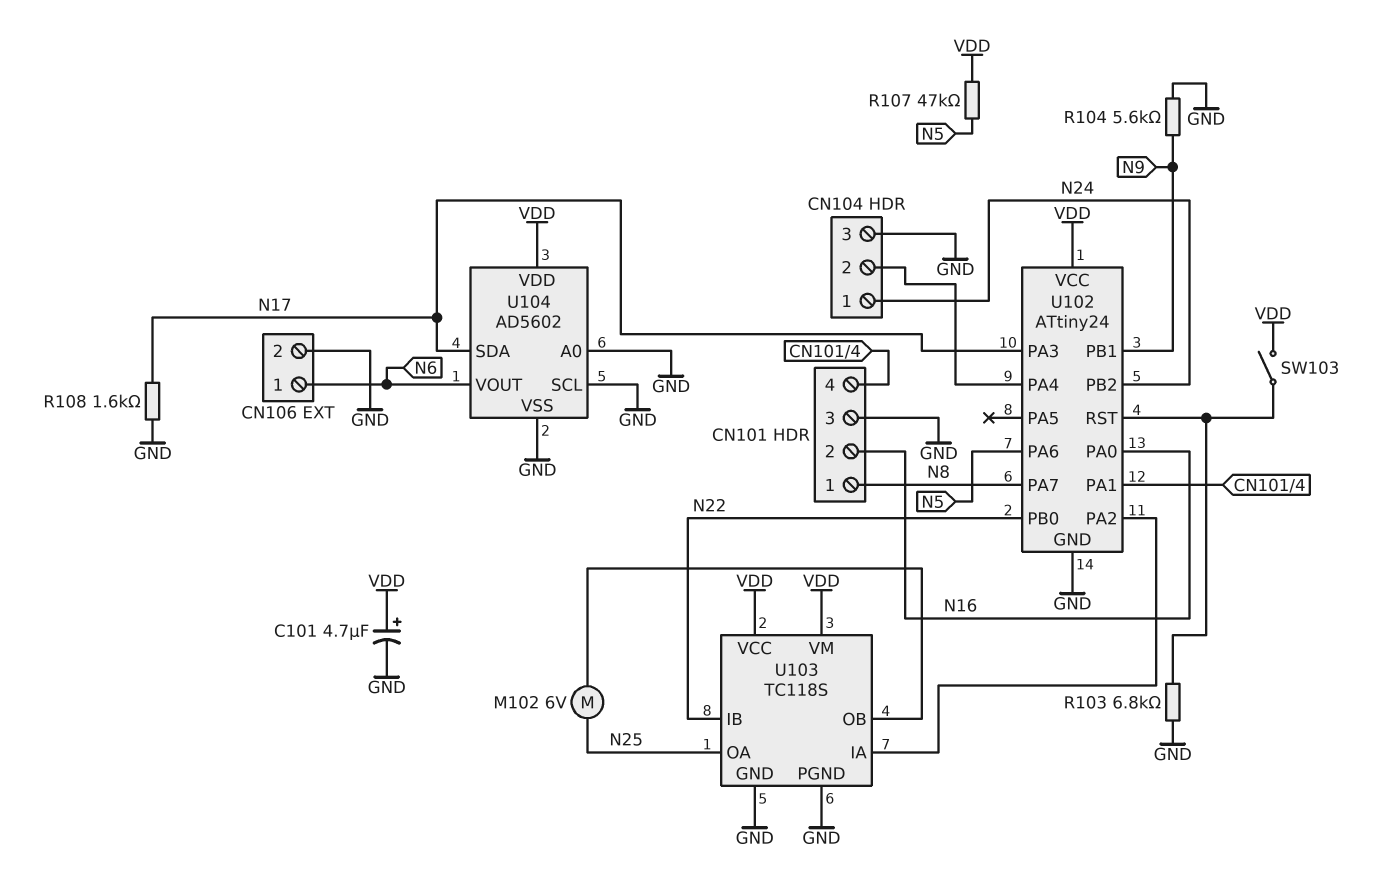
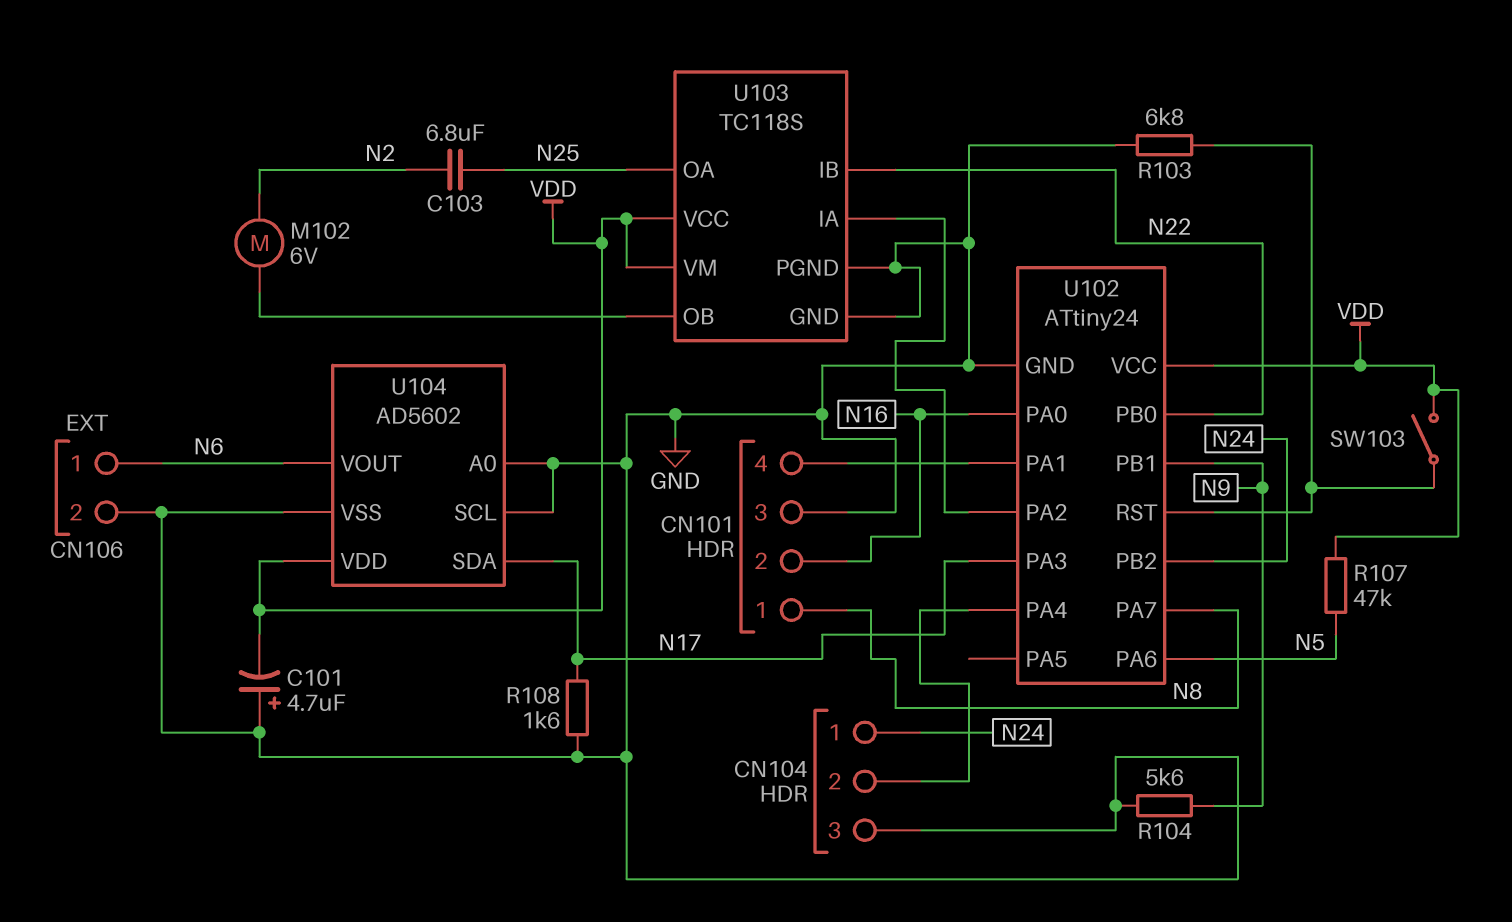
C101: 4.7uF (plus VDD, minus GND) -> 4.7uF (plus GND, minus VDD)
C103: none -> 6.8uF (N2, N25)
M102: motor 6V (N25, U103/OB) -> motor 6V (N2, U103/OB)

